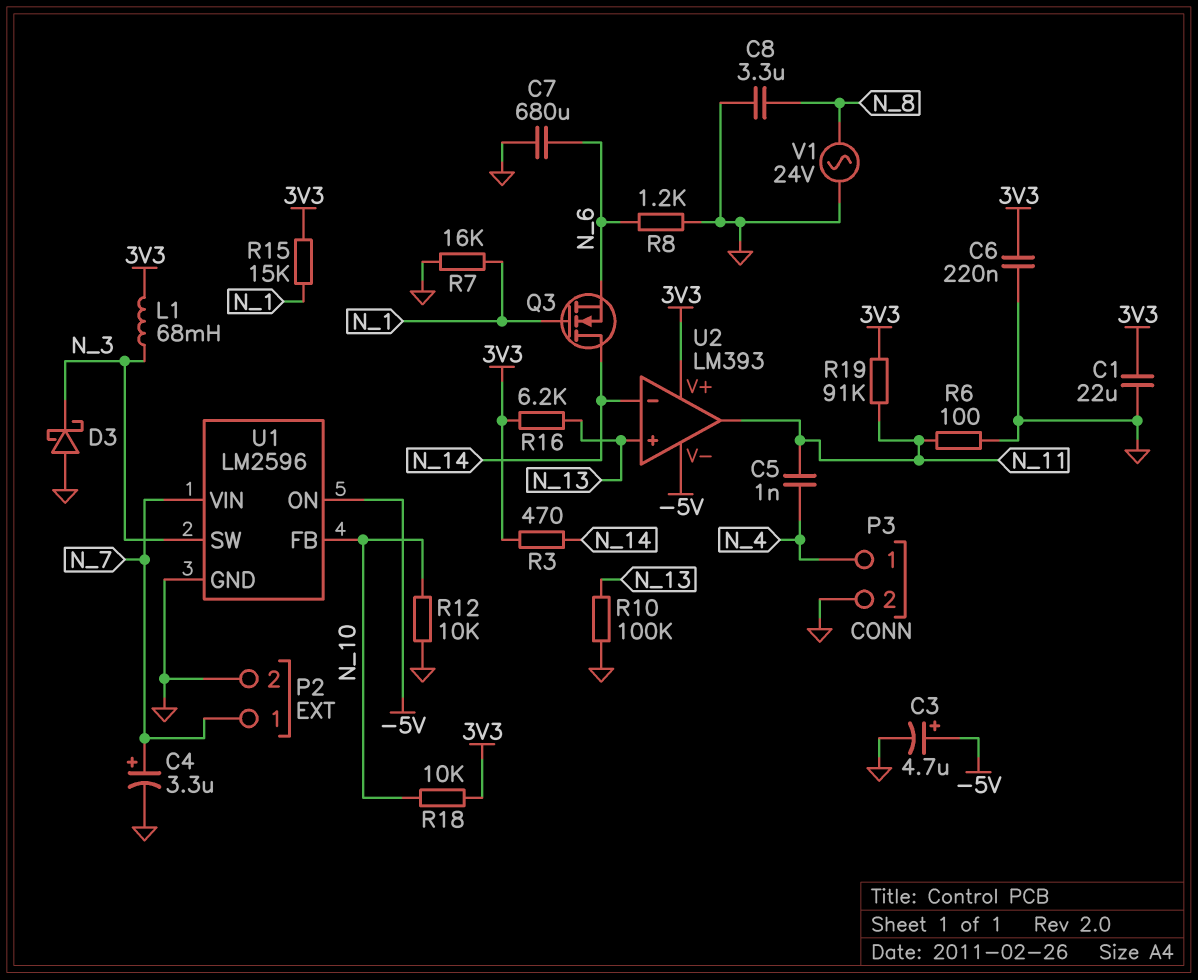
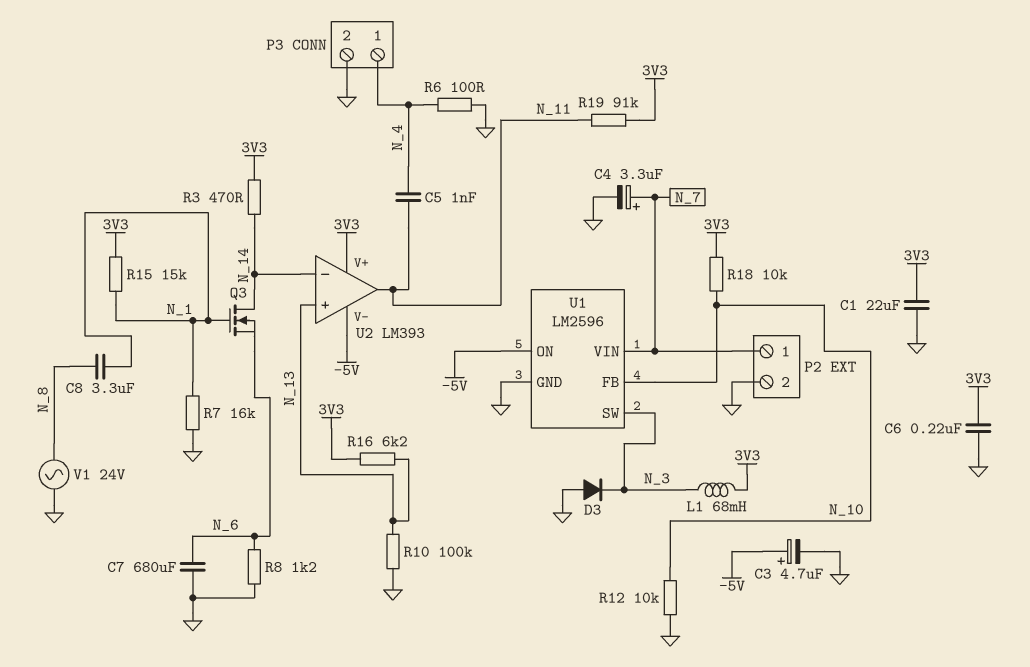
C8: 3.3uF (GND, N_8) -> 3.3uF (N_1, N_8)
D3: schottky (A GND, K N_3) -> diode (A GND, K N_3)
R6: 100 (GND, N_11) -> 100 (GND, N_4)

